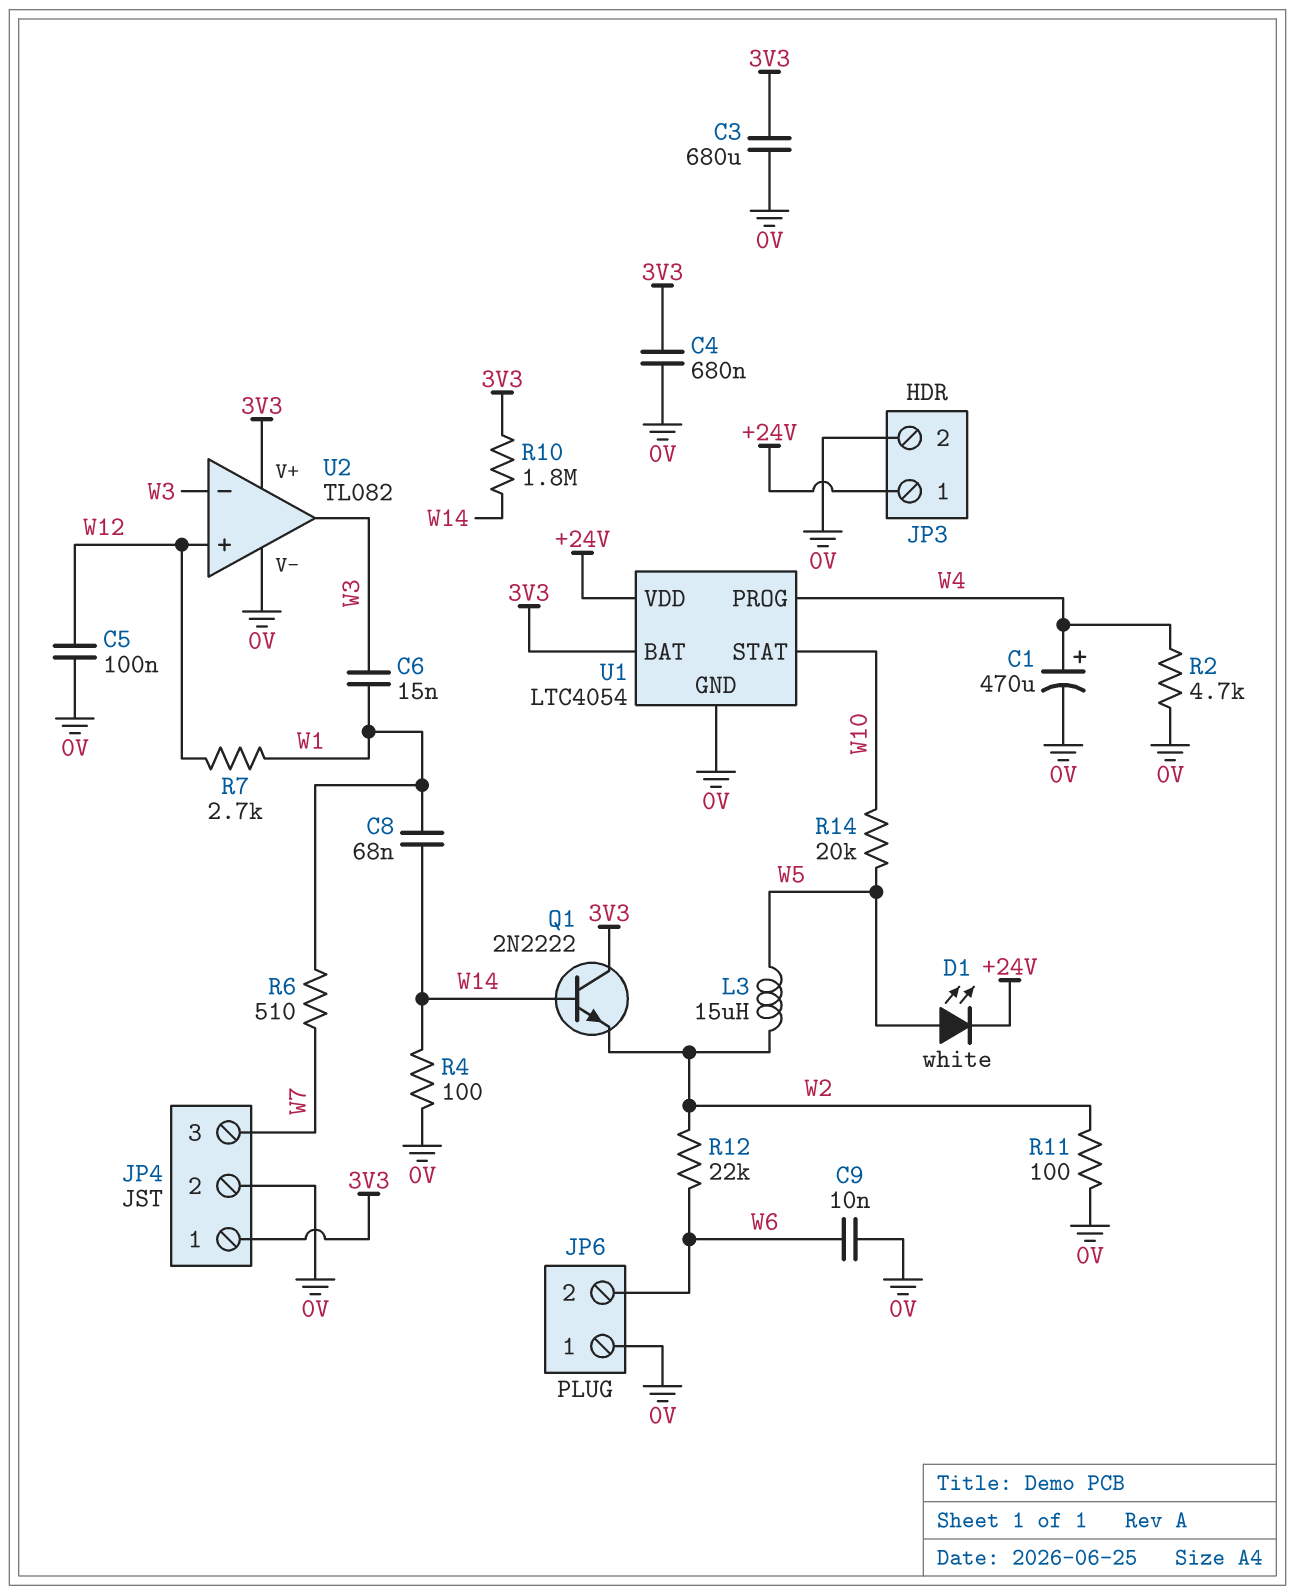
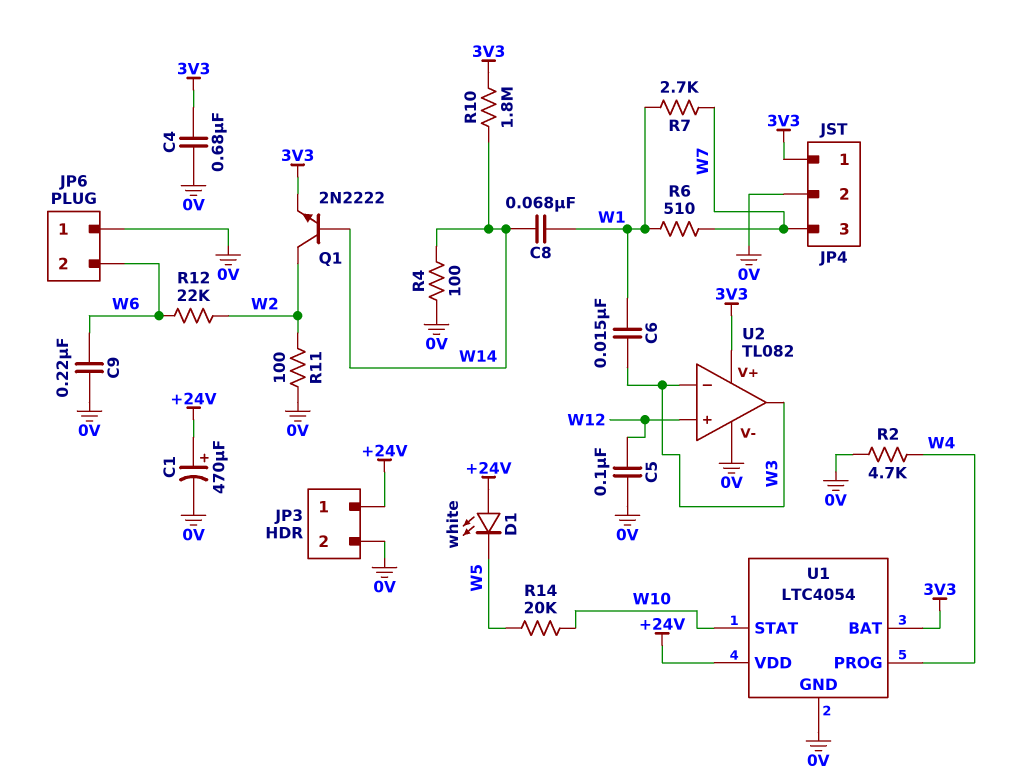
C1: 470uF (plus W4, minus 0V) -> 470uF (plus +24V, minus 0V)
C3: 680uF (0V, 3V3) -> none
C9: 10nF (0V, W6) -> 220nF (0V, W6)
D1: LED white (A W5, K +24V) -> LED white (A +24V, K W5)
L3: 15uH (W2, W5) -> none
Q1: NPN 2N2222 (B W14, C 3V3, E W2) -> NPN 2N2222 (B W14, C W2, E 3V3)
R7: 2.7k (W1, W12) -> 2.7k (W1, W7)

